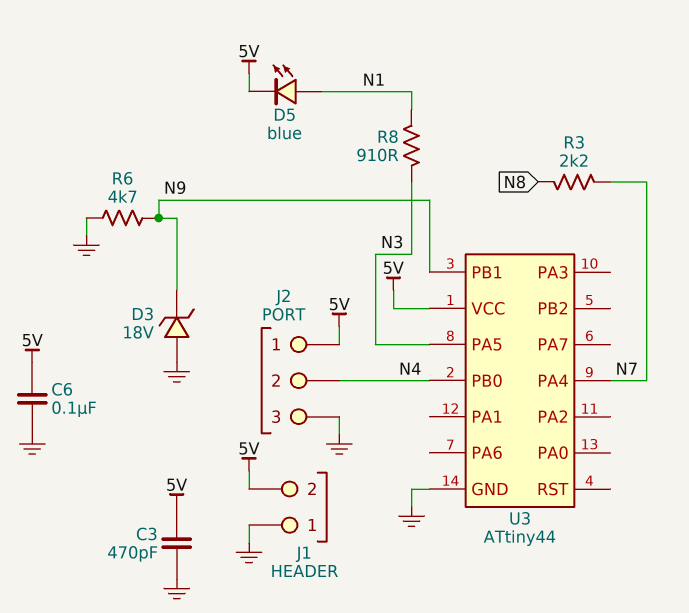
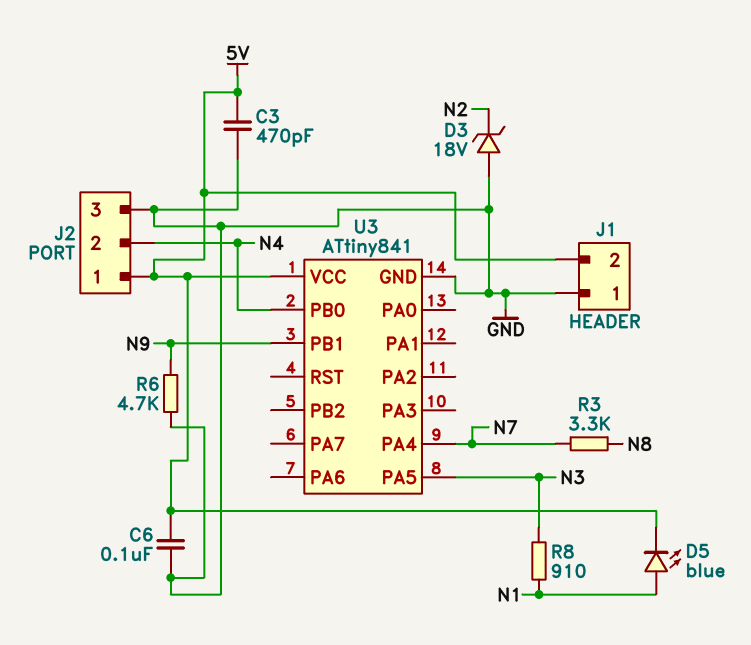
D3: zener 18V (A GND, K N9) -> zener 18V (A GND, K N2)
R3: 2.2k (N7, N8) -> 3.3k (N7, N8)
U3: ATtiny44 -> ATtiny841

